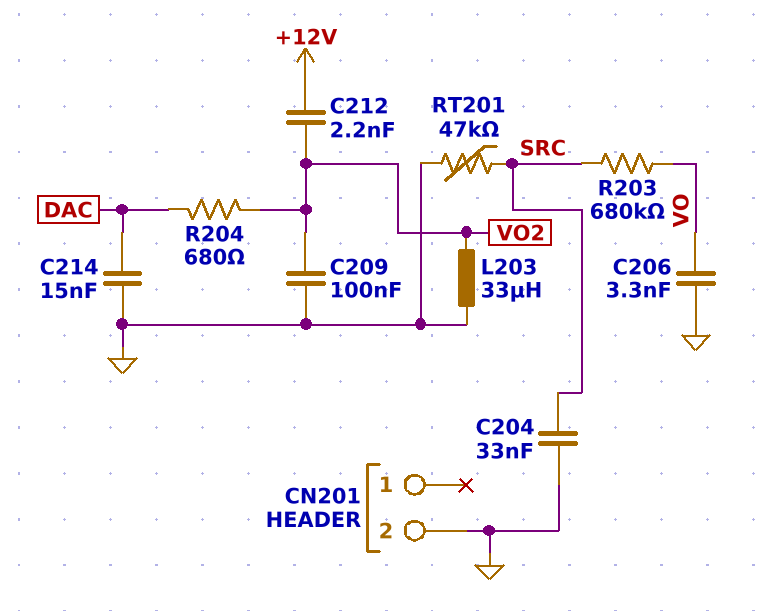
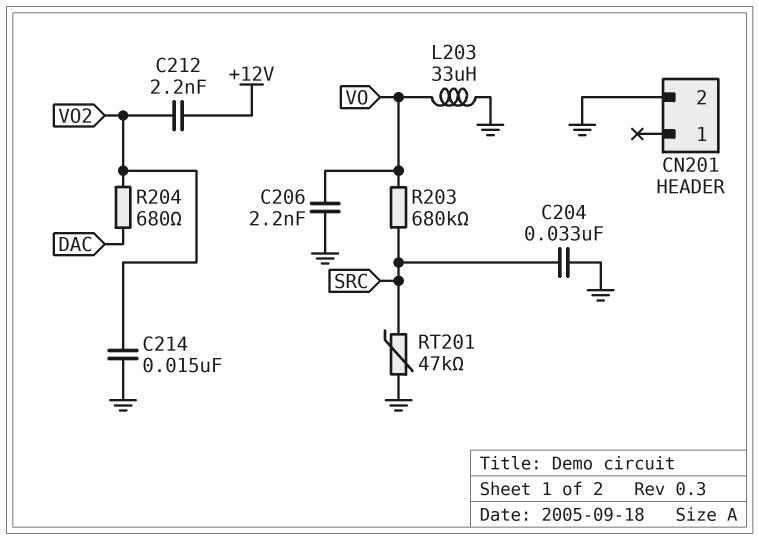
C206: 3.3nF (GND, VO) -> 2.2nF (GND, VO)
C209: 100nF (GND, VO2) -> none
C214: 15nF (DAC, GND) -> 15nF (GND, VO2)
L203: 33uH (GND, VO2) -> 33uH (GND, VO)

